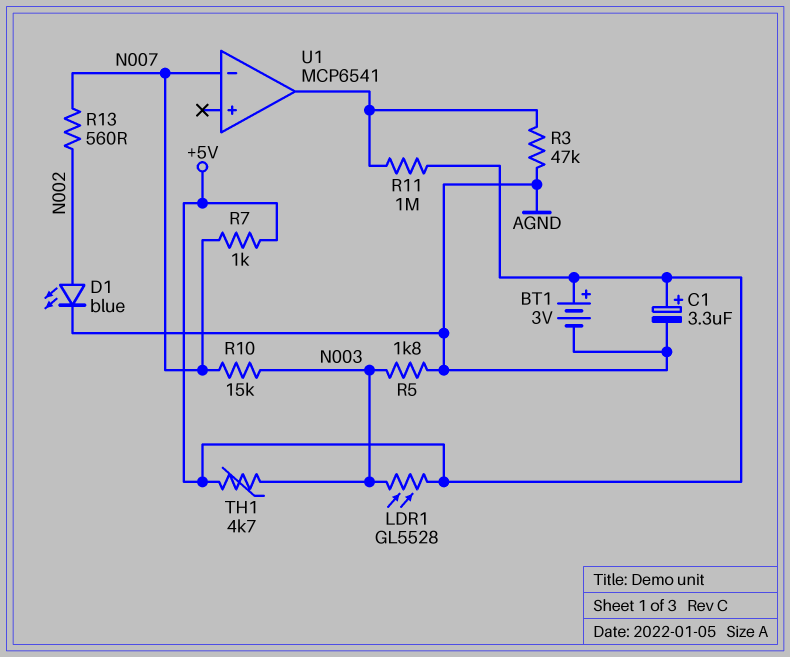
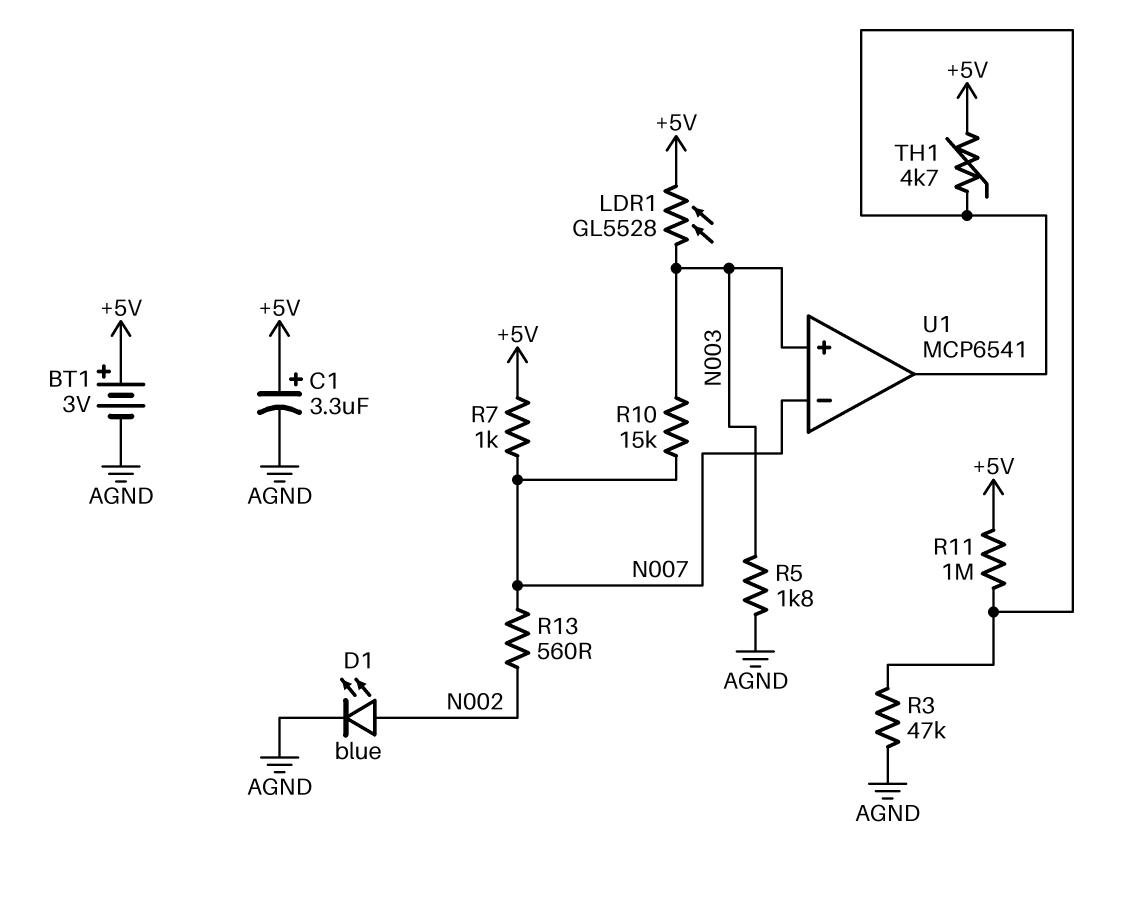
TH1: 4.7k (+5V, N003) -> 4.7k (+5V, U1/out)
U1 pin in+: none -> N003

